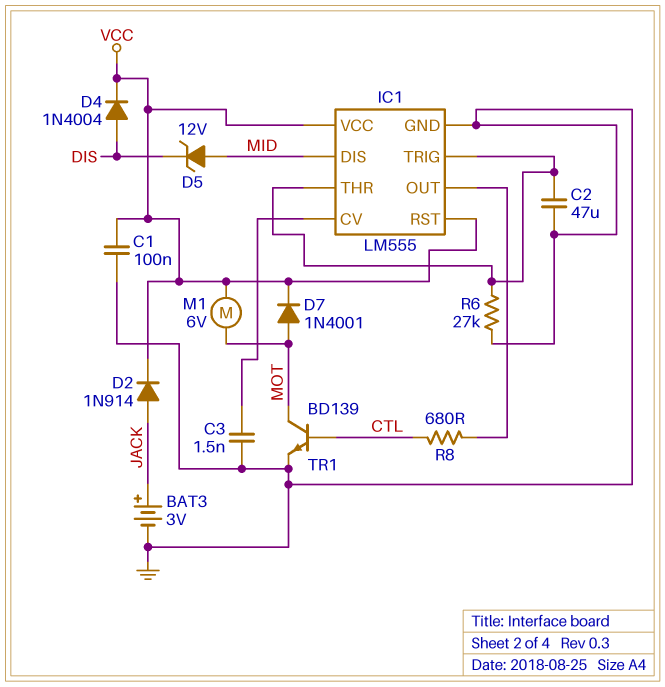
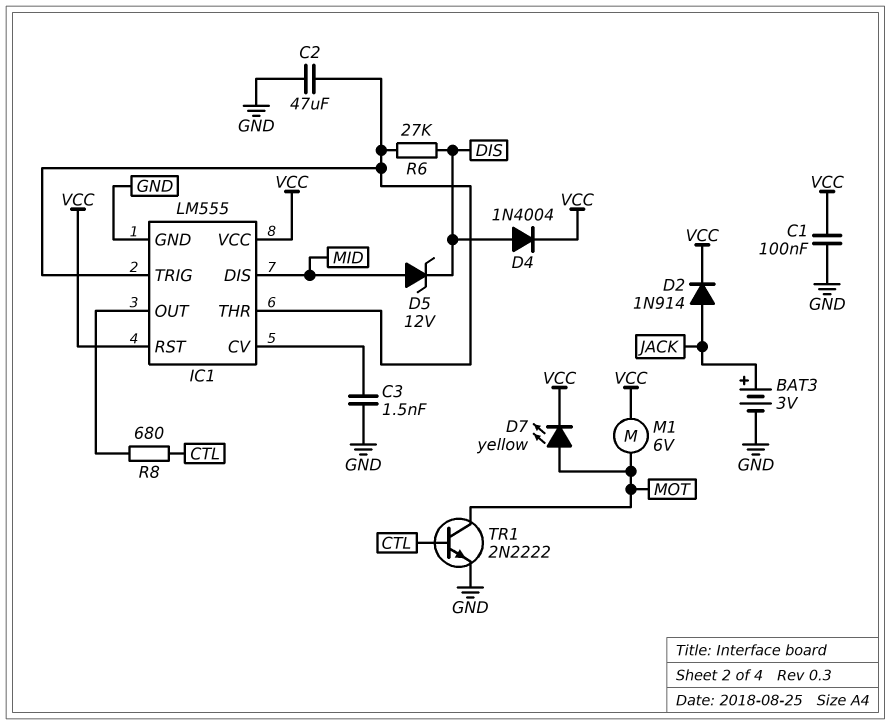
D7: diode 1N4001 (A MOT, K VCC) -> LED yellow (A MOT, K VCC)
R6: 27k (GND, IC1/THR) -> 27k (DIS, IC1/THR)
TR1: NPN BD139 (B CTL, C MOT, E GND) -> NPN 2N2222 (B CTL, C MOT, E GND)

